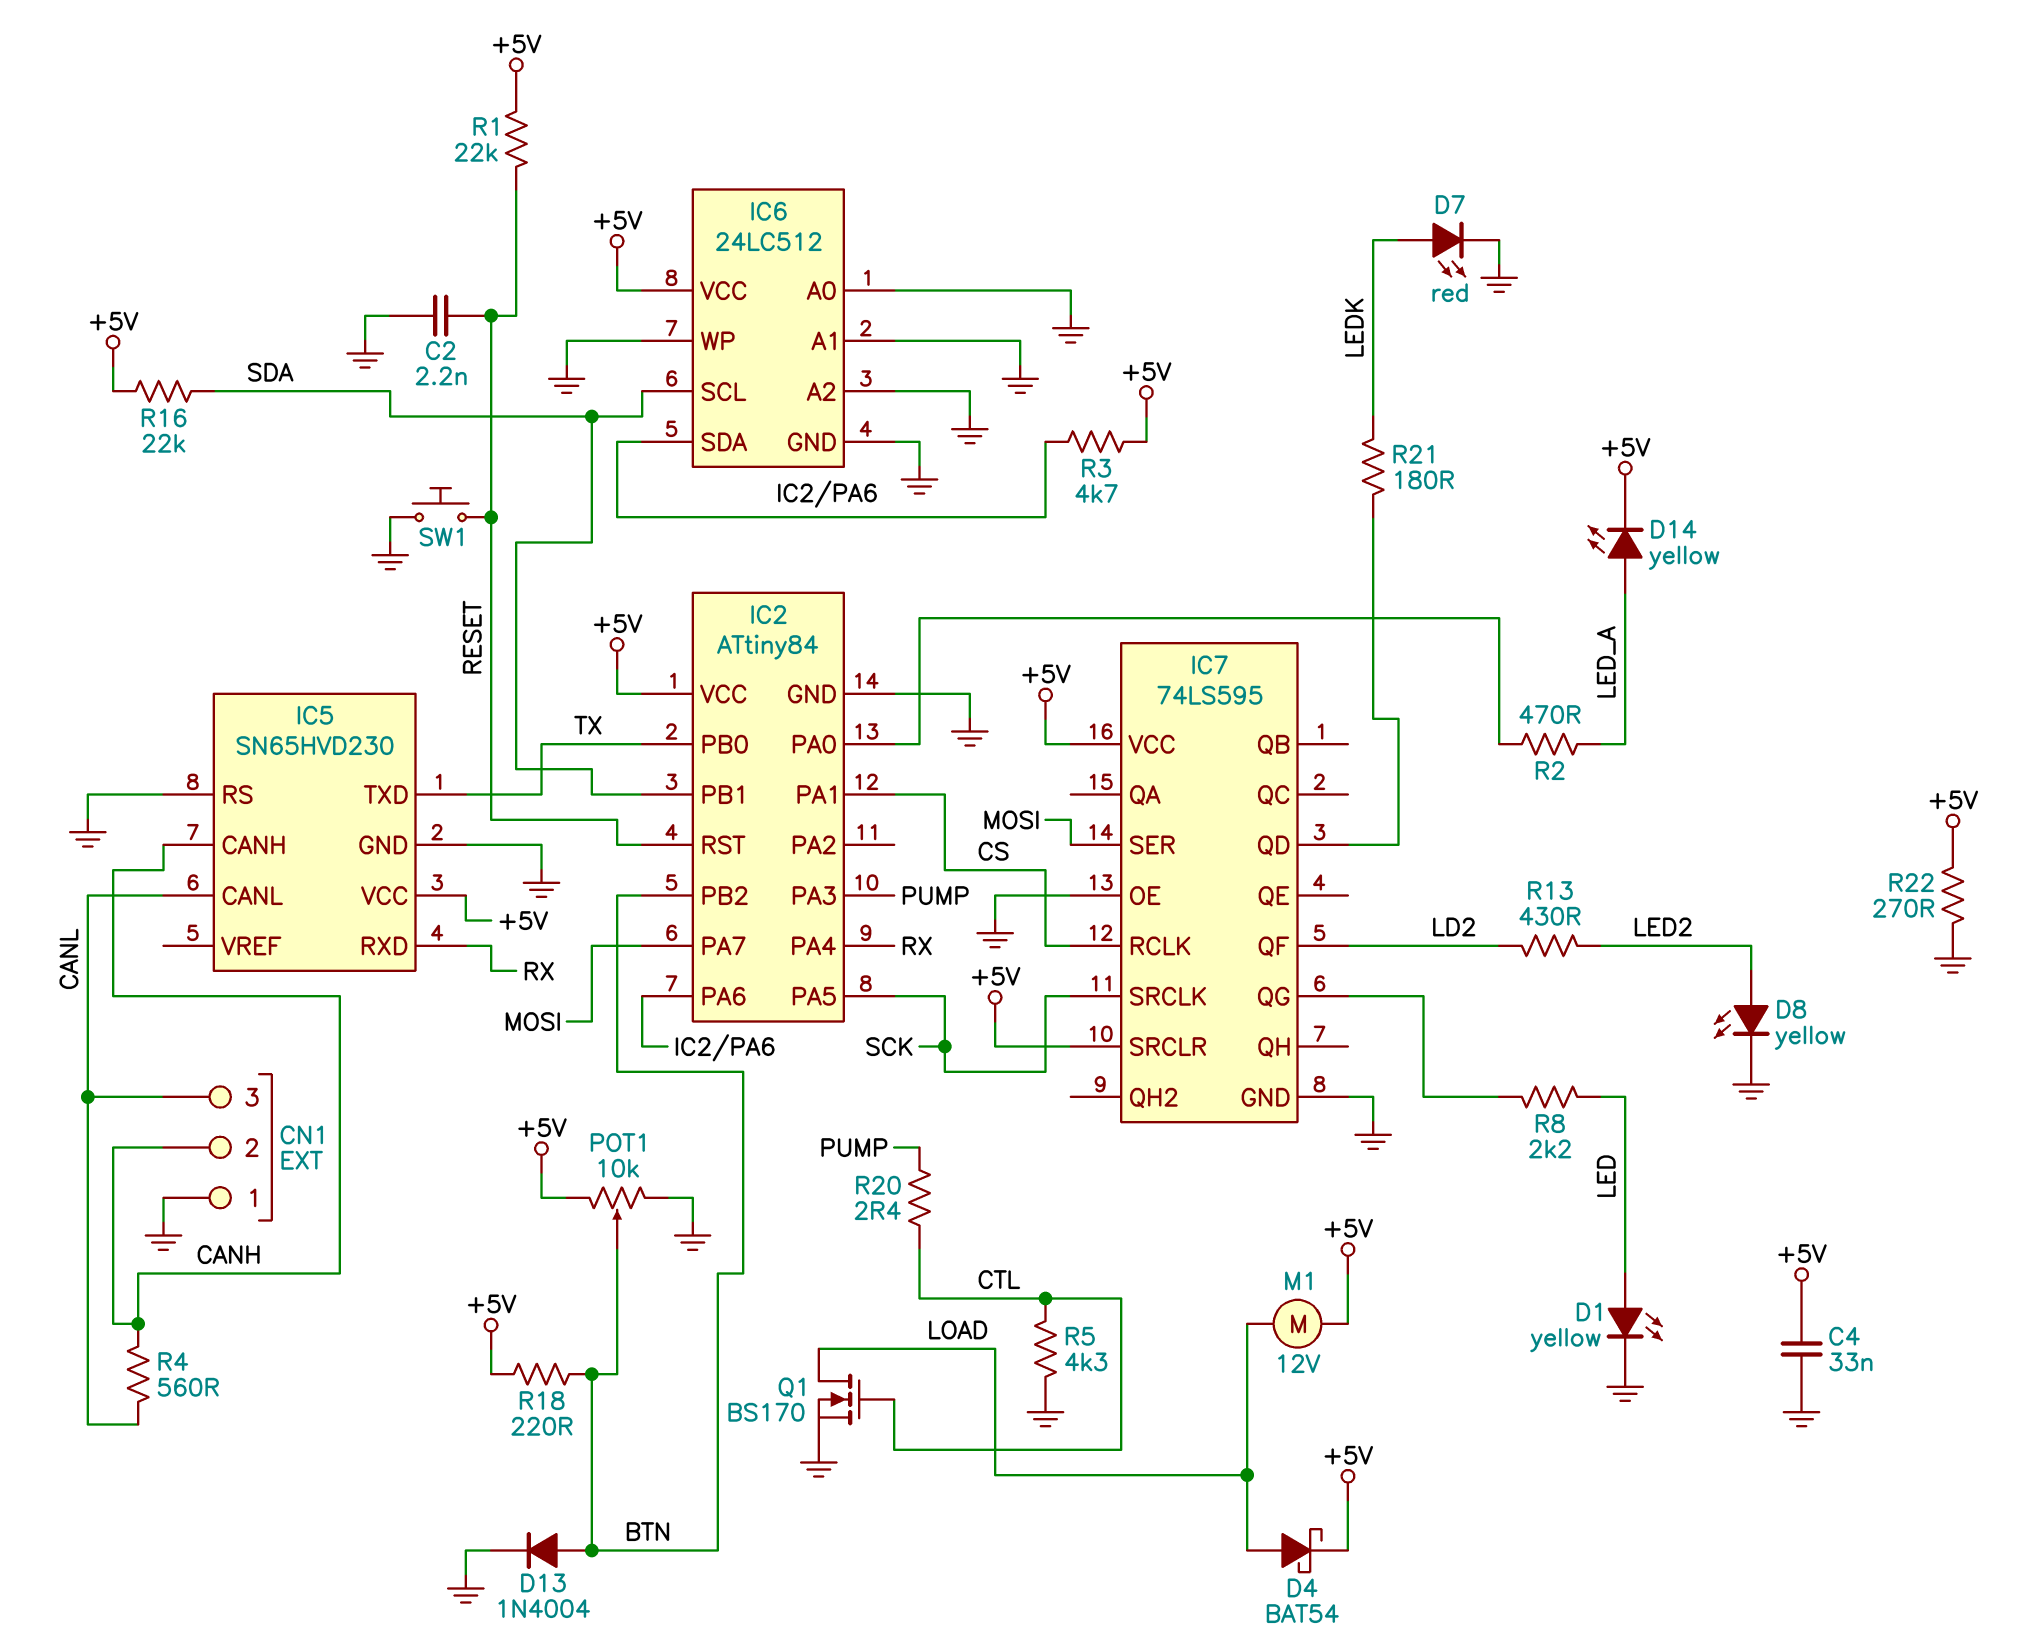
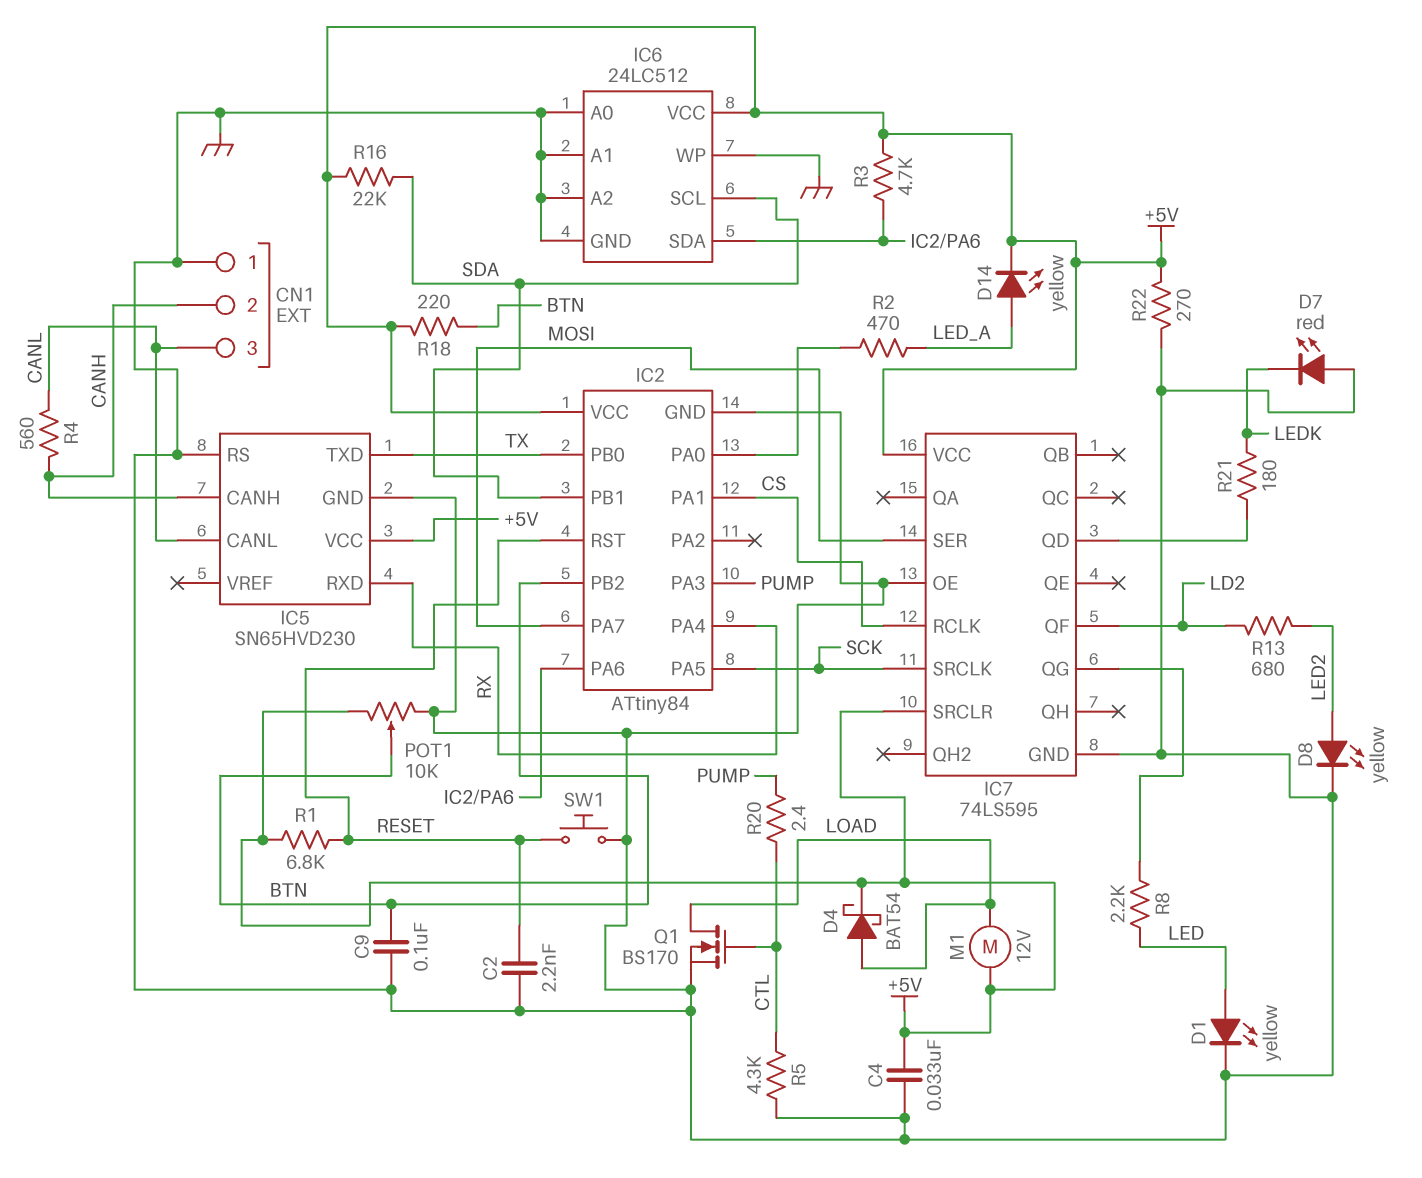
C9: none -> 100nF (BTN, GND)
D7: LED red (A LEDK, K GND) -> LED red (A GND, K LEDK)
D13: diode 1N4004 (A BTN, K GND) -> none
R1: 22k (+5V, RESET) -> 6.8k (+5V, RESET)
R13: 430 (LD2, LED2) -> 680 (LD2, LED2)

